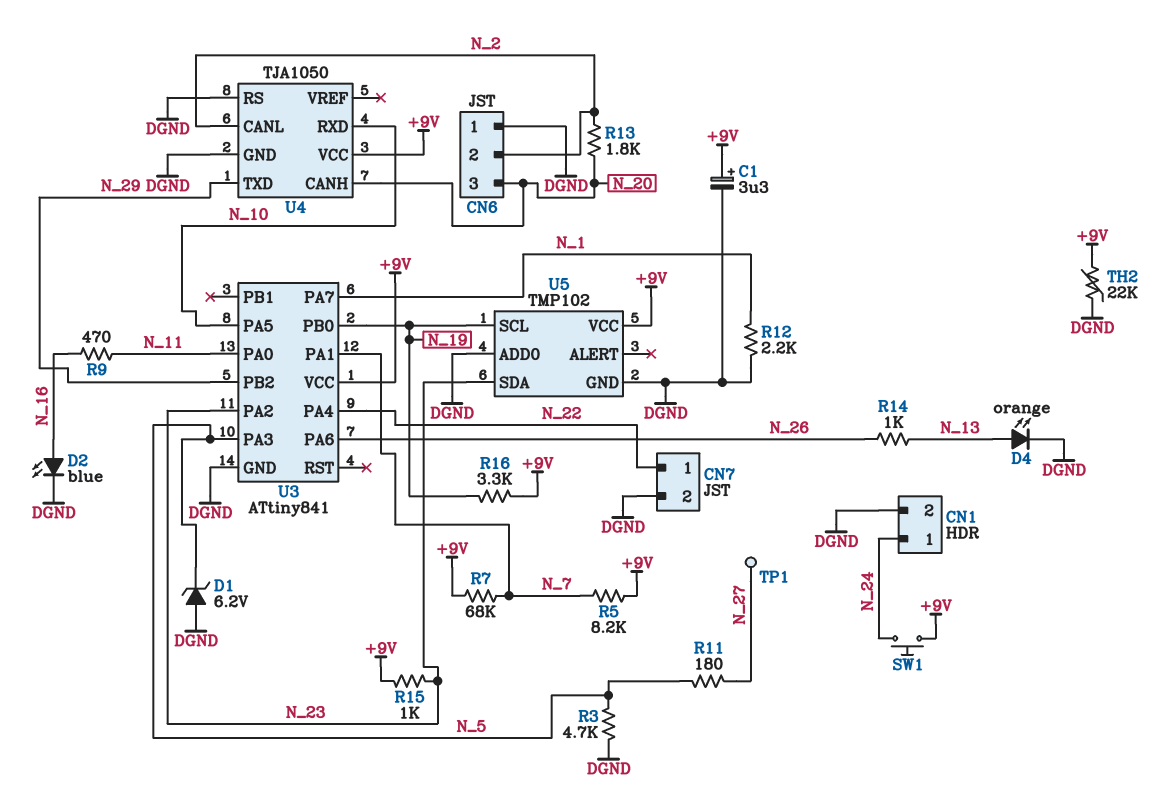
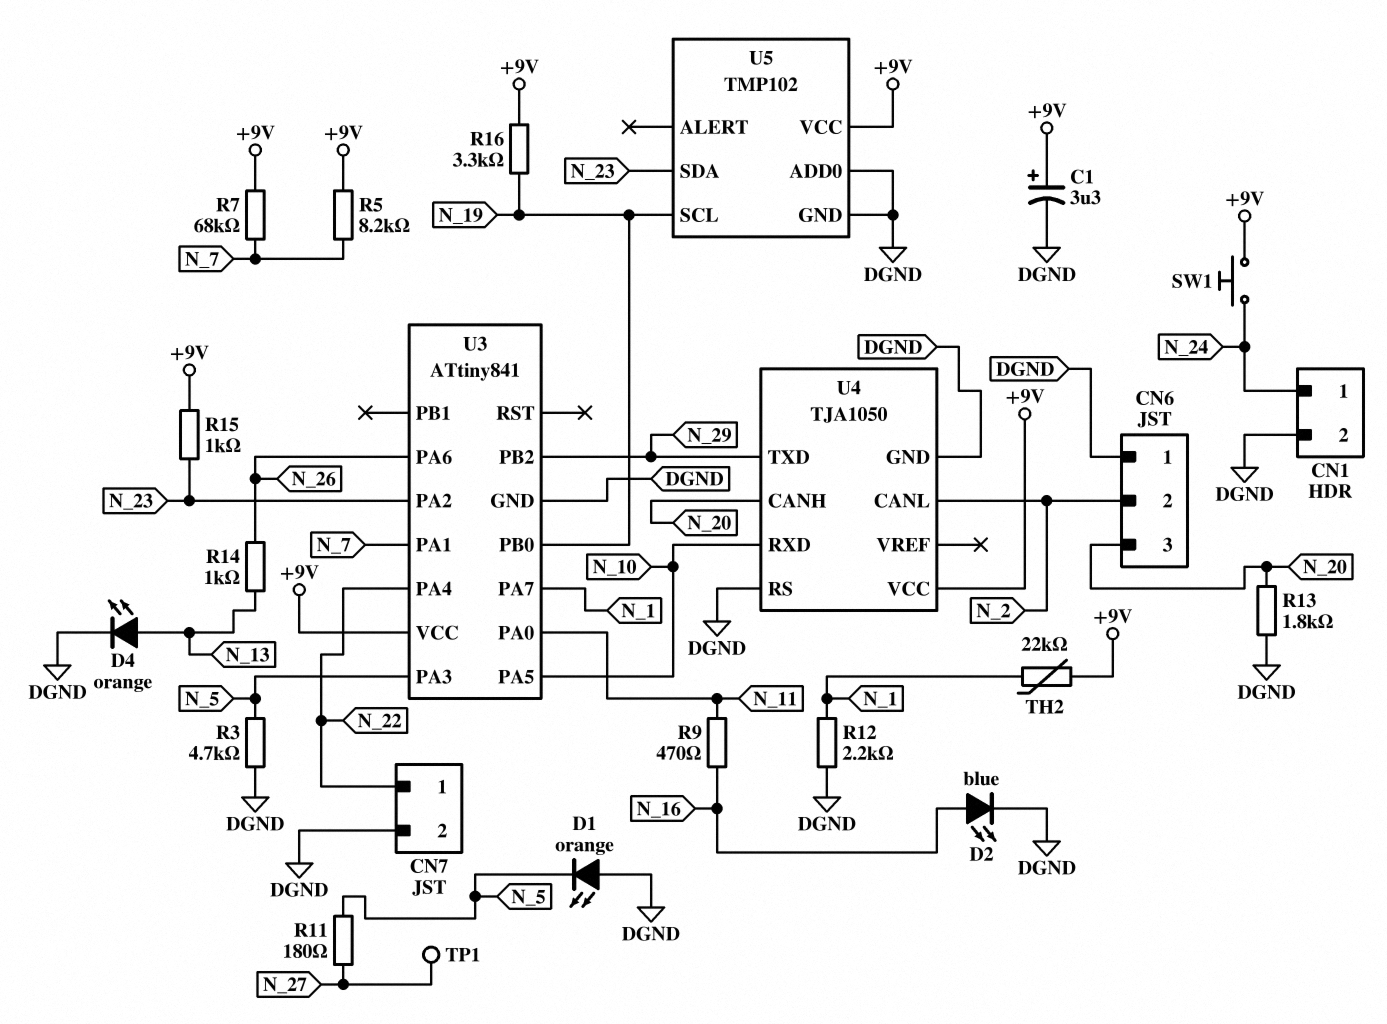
D1: zener 6.2V (A DGND, K N_5) -> LED orange (A DGND, K N_5)
R13: 1.8k (N_2, N_20) -> 1.8k (DGND, N_20)
TH2: 22k (+9V, DGND) -> 22k (+9V, N_1)

